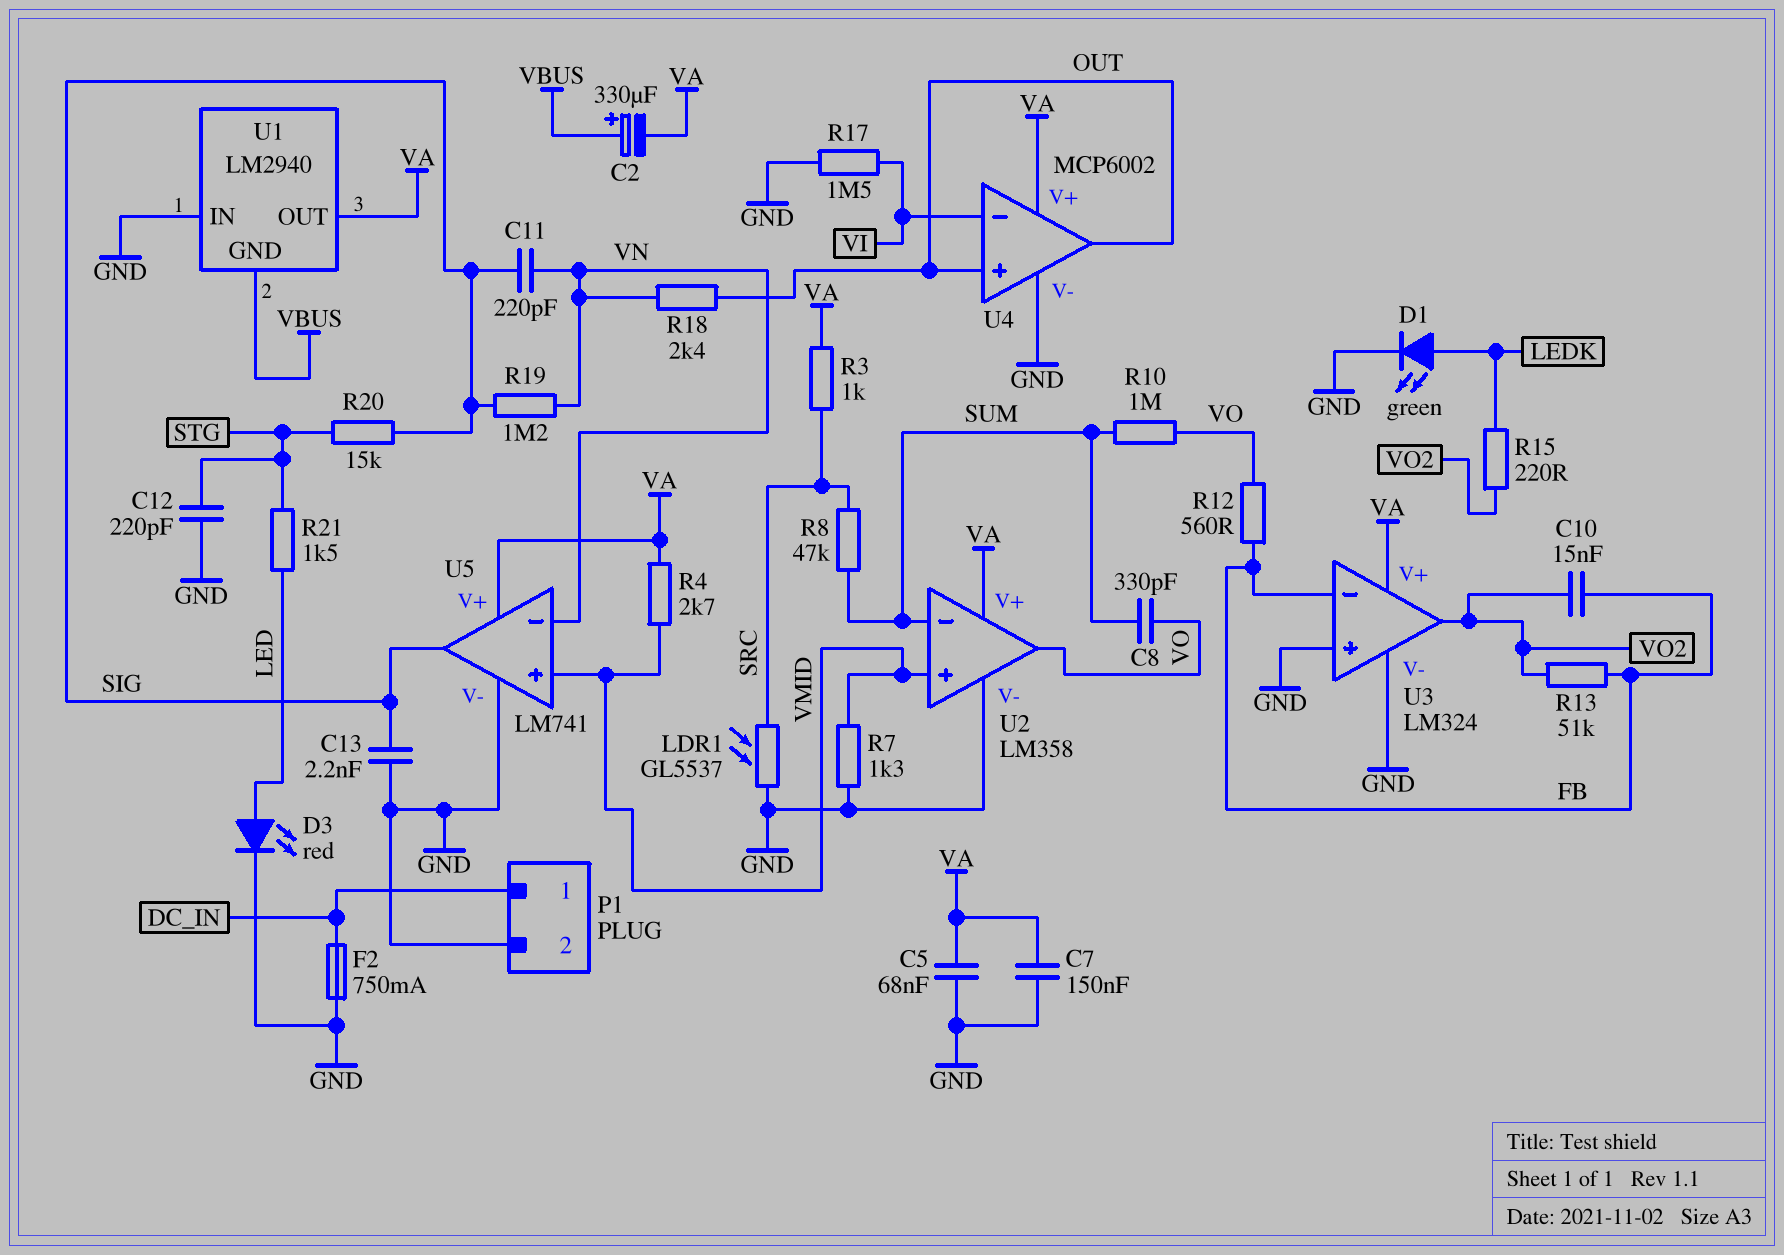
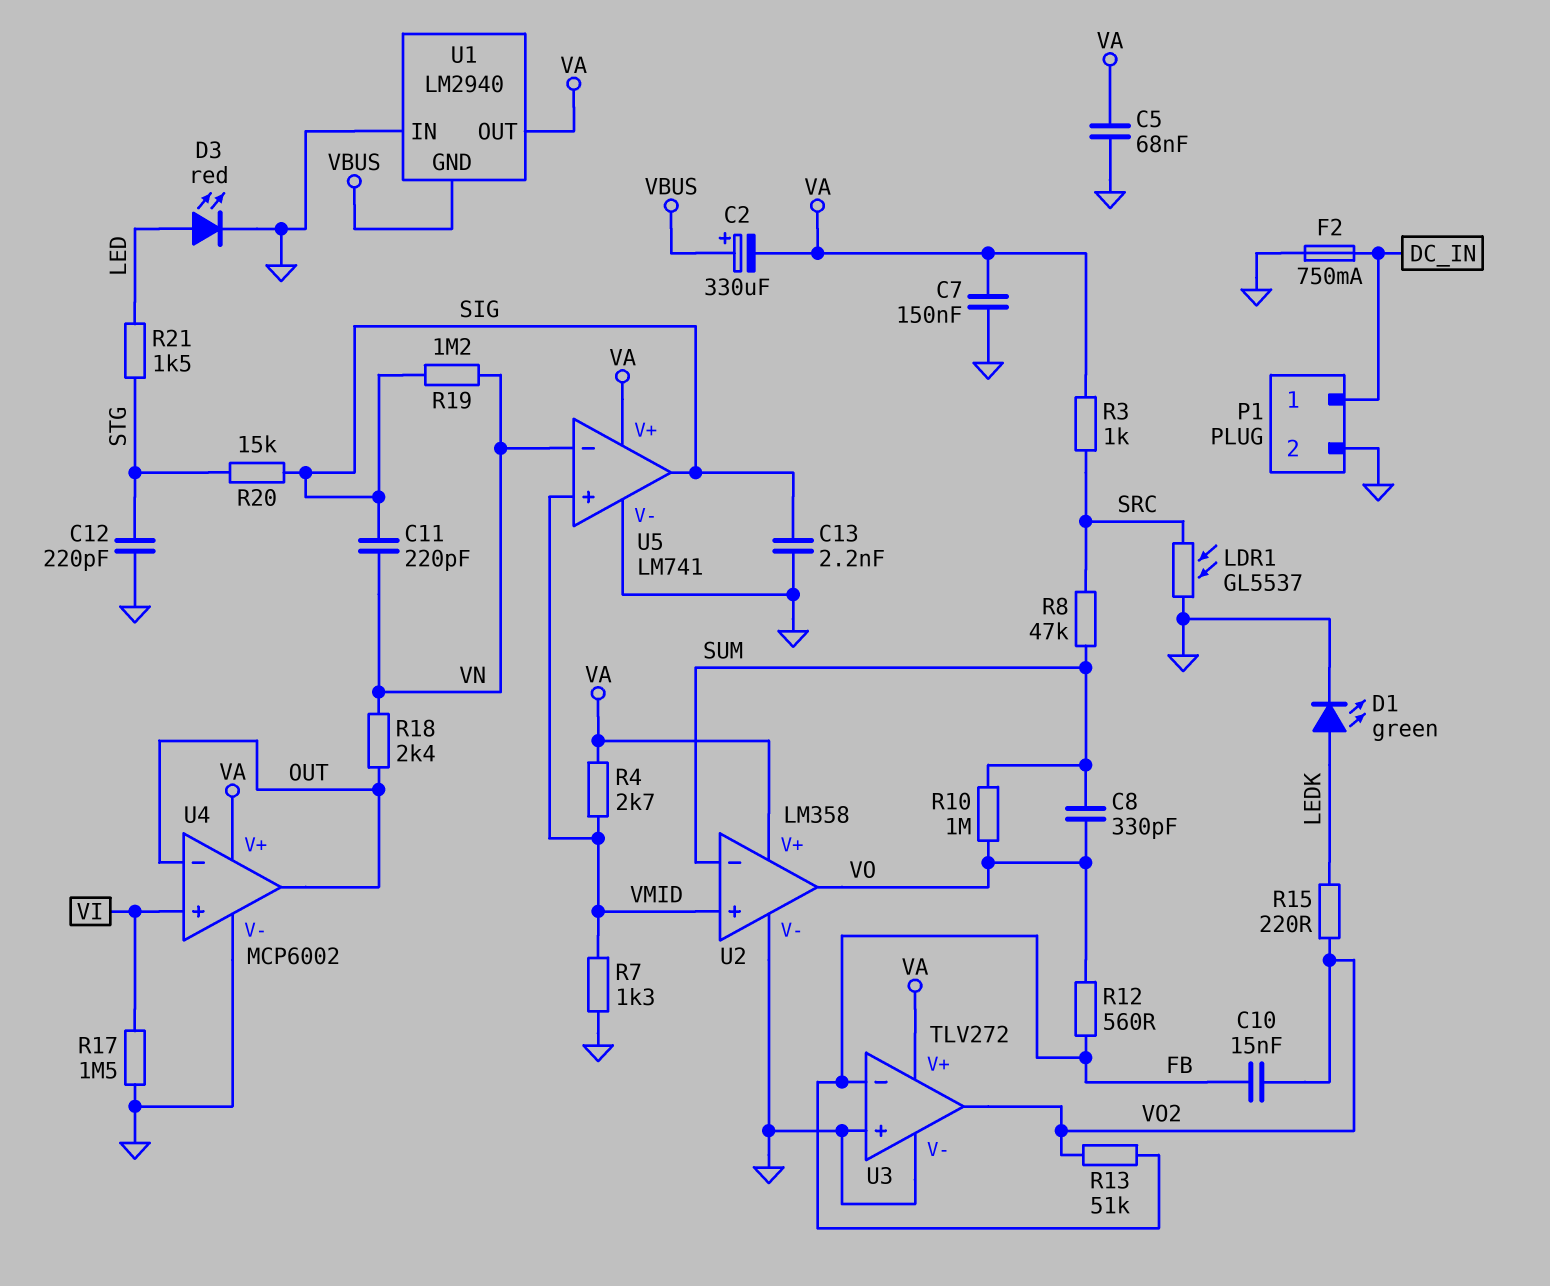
U3: LM324 -> TLV272
U4 pin in+: OUT -> VI
U4 pin in-: VI -> OUT

